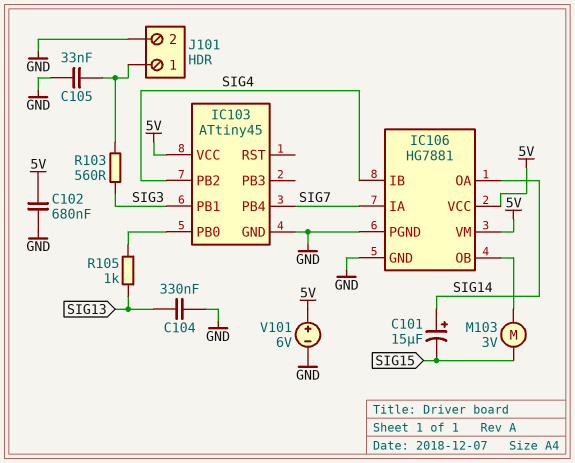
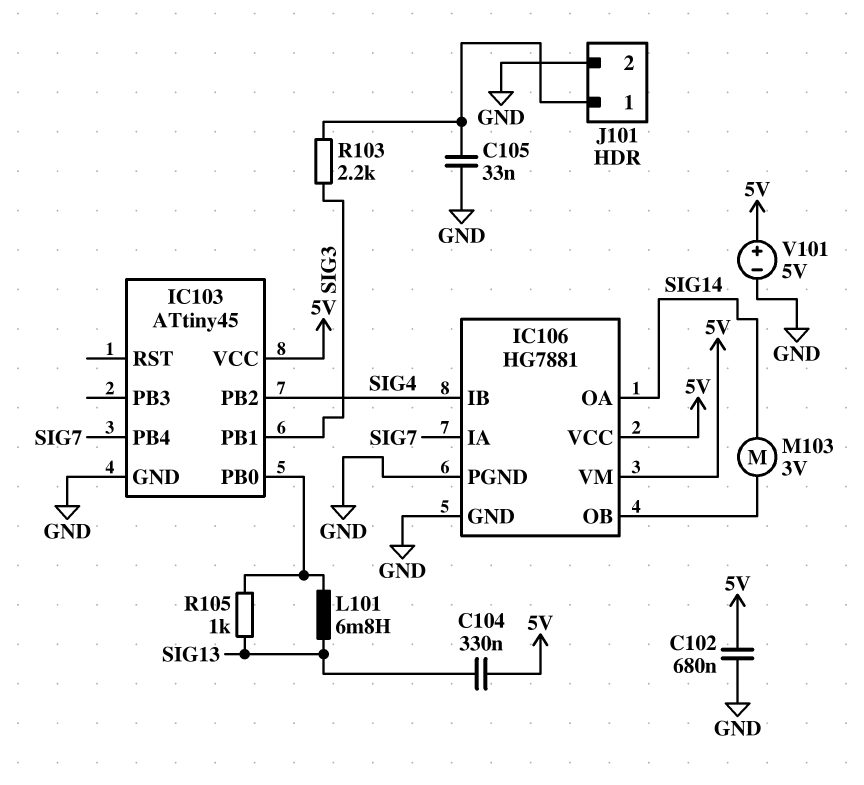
C101: 15uF (plus SIG14, minus SIG15) -> none
C104: 330nF (GND, SIG13) -> 330nF (5V, SIG13)
L101: none -> 6.8mH (IC103/PB0, SIG13)
M103: motor 3V (IC106/OB, SIG15) -> motor 3V (IC106/OB, SIG14)
R103: 560 (J101/1, SIG3) -> 2.2k (J101/1, SIG3)
V101: 6V (plus 5V, minus GND) -> 5V (plus 5V, minus GND)

